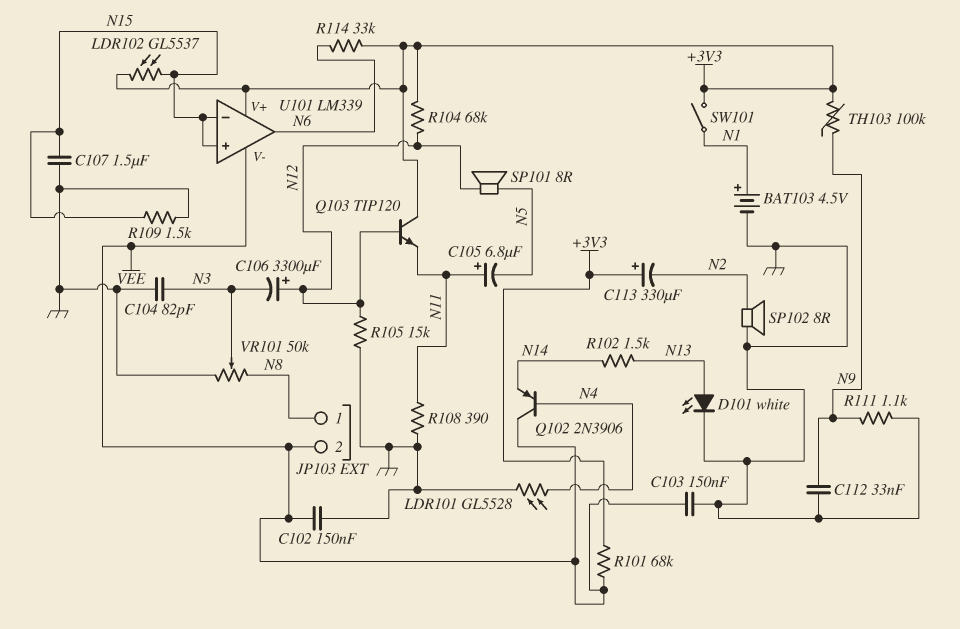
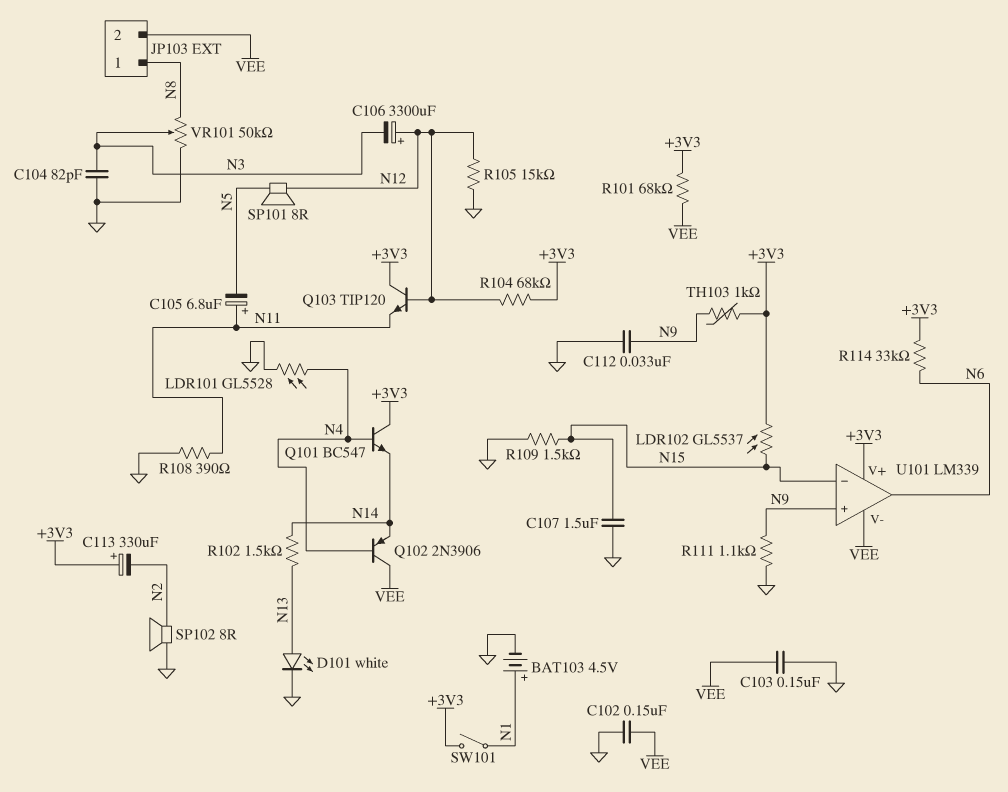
Q101: none -> NPN BC547 (B N4, C +3V3, E N14)
TH103: 100k (+3V3, N9) -> 1k (+3V3, N9)
U101 pin in+: N15 -> N9

